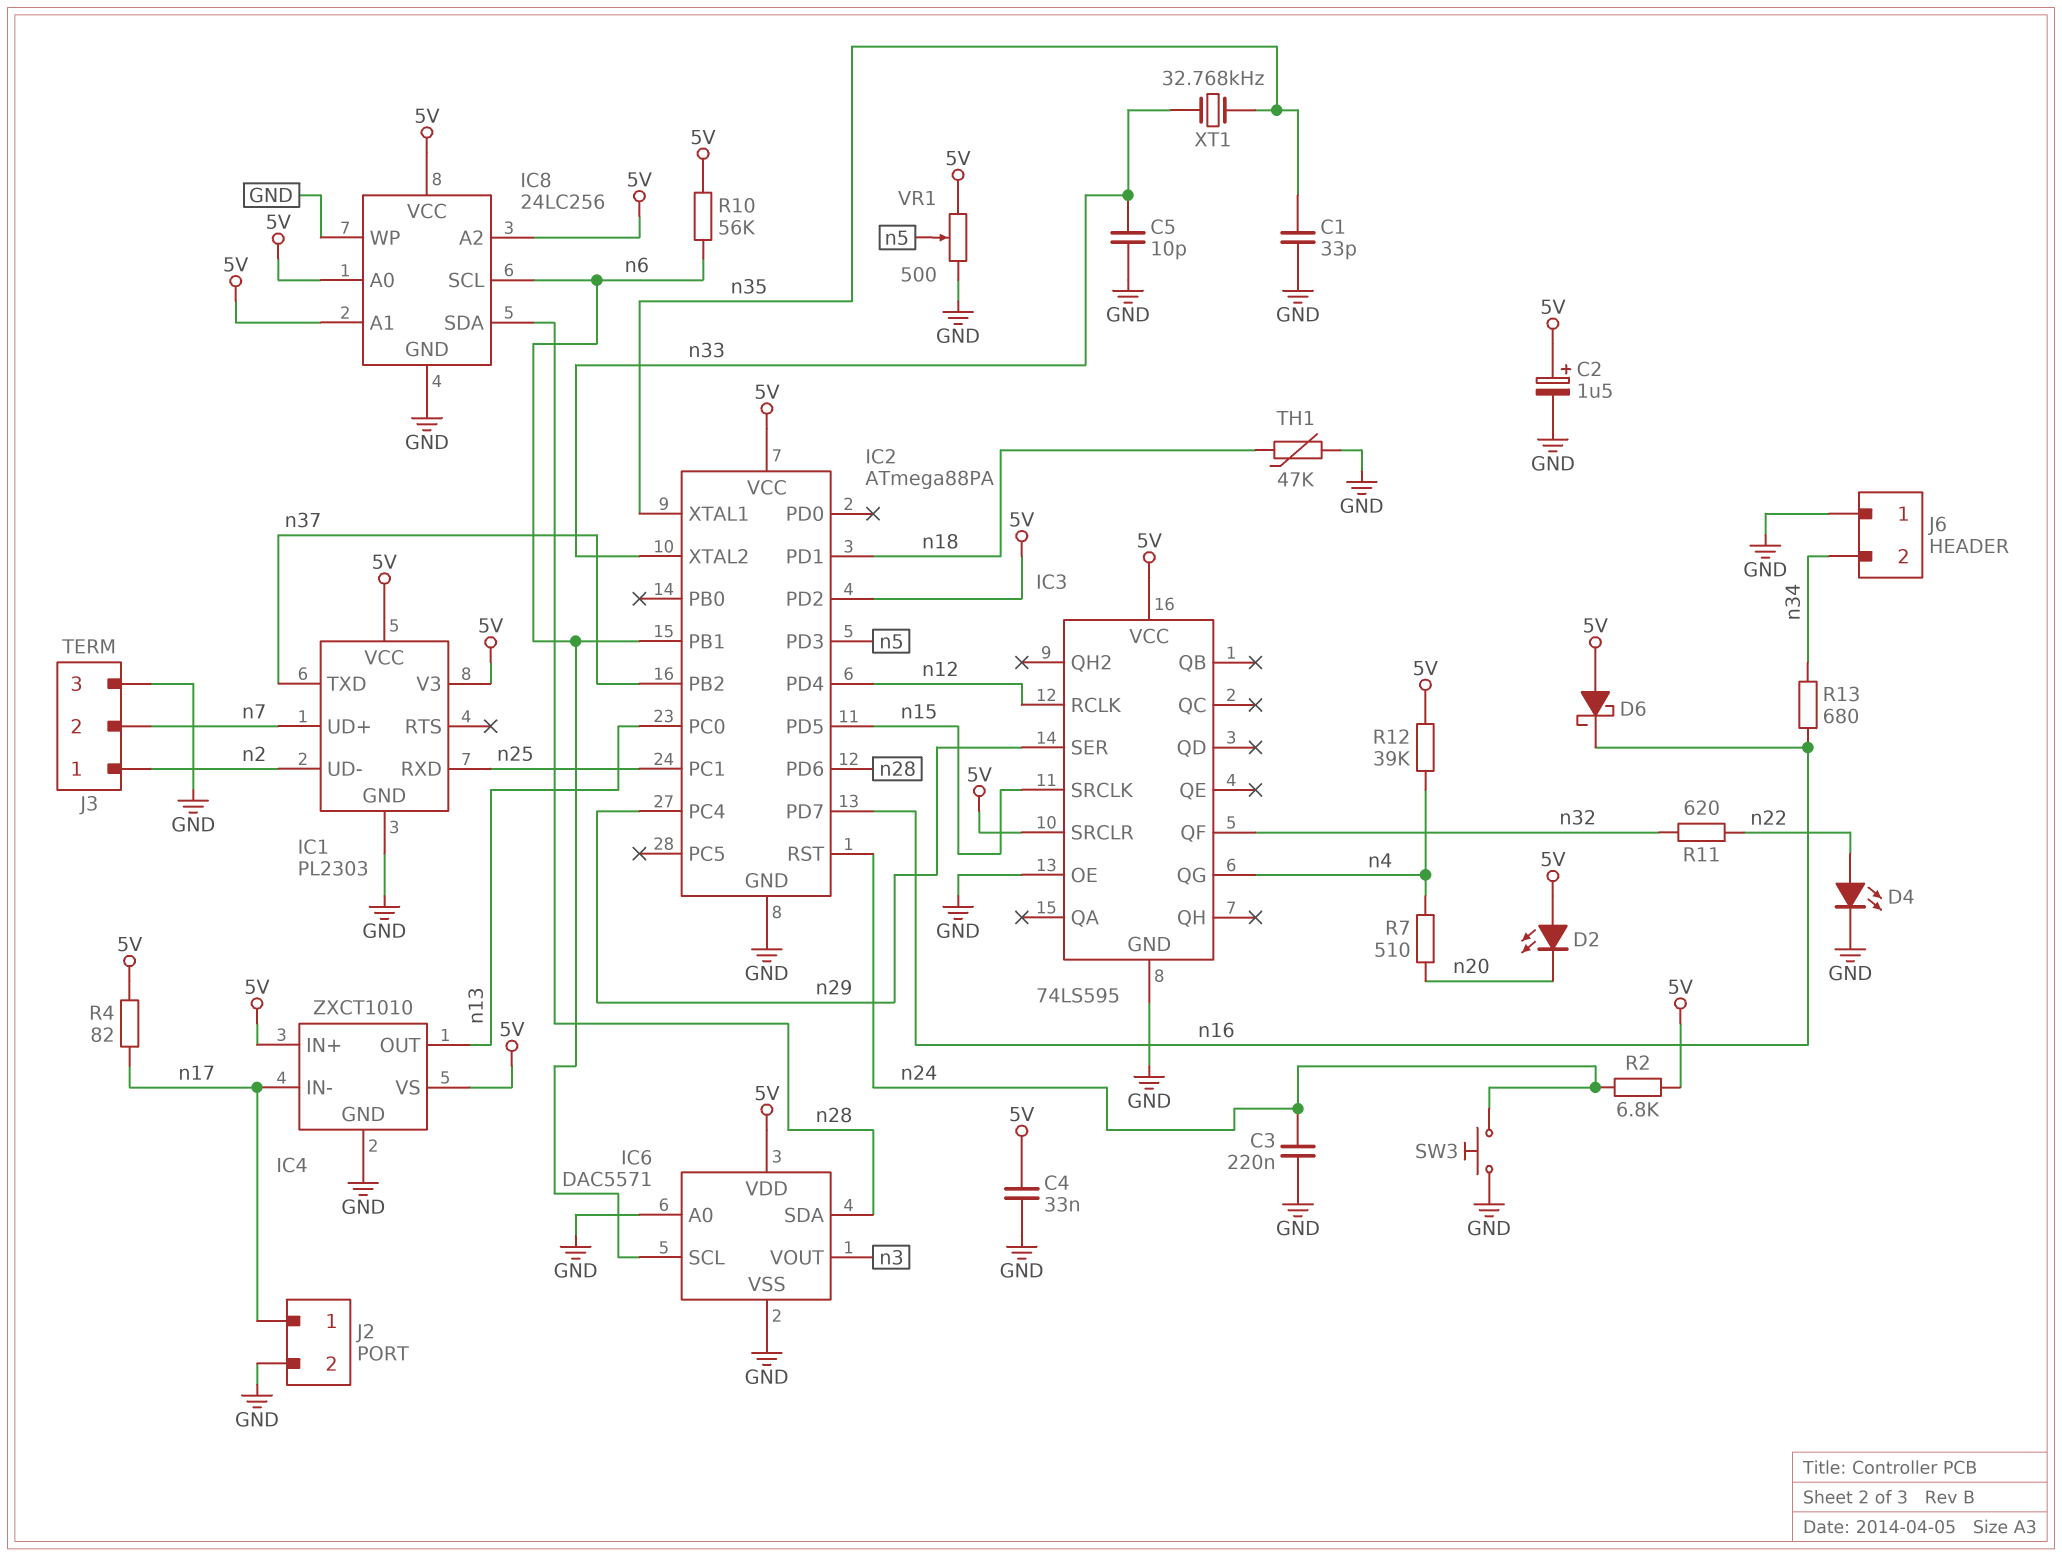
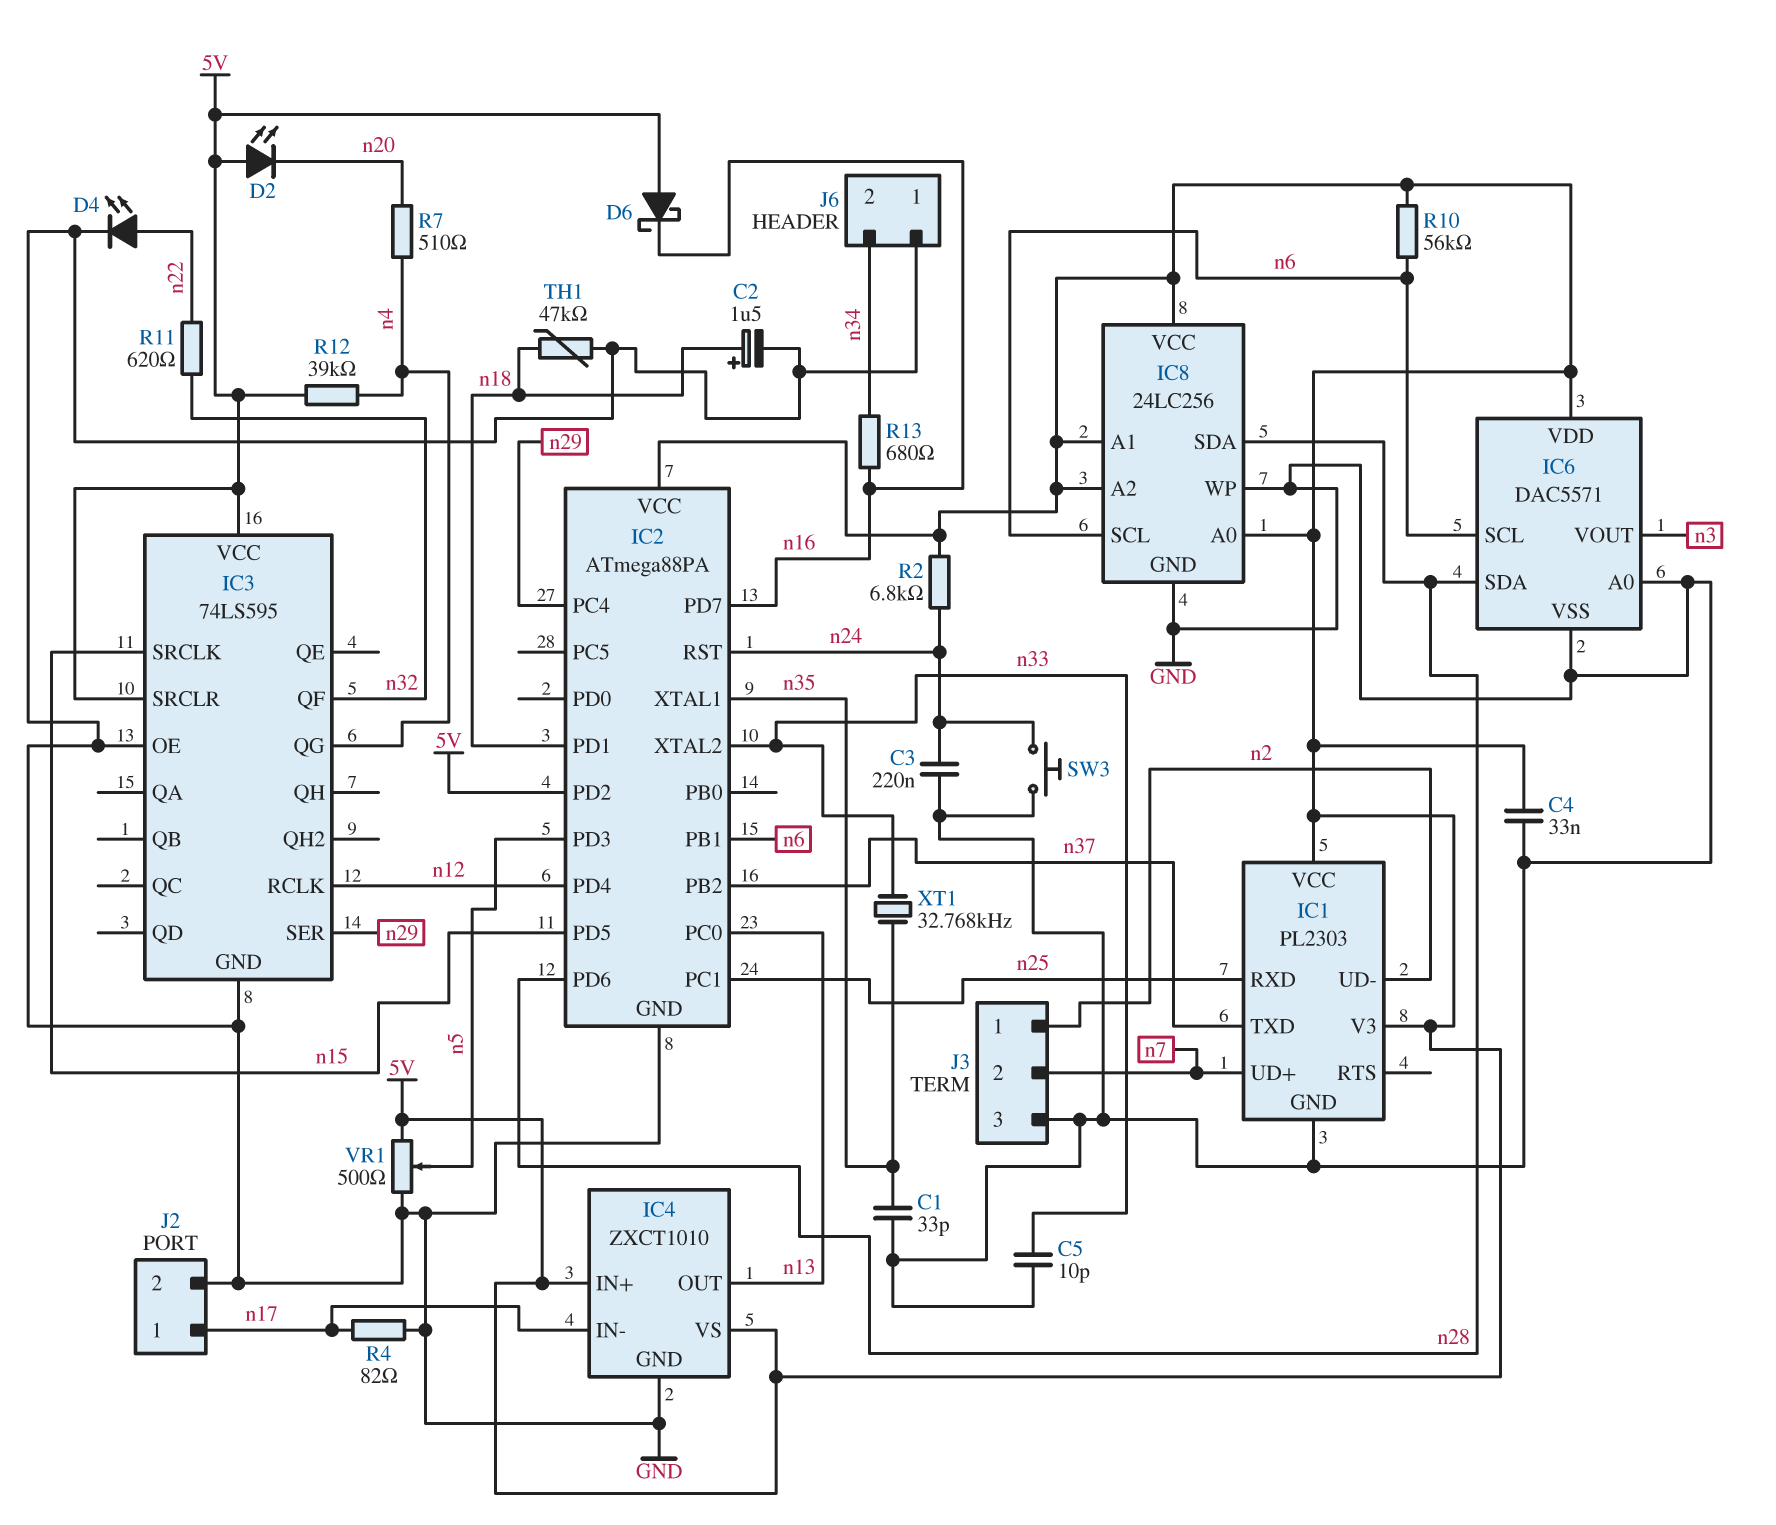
C2: 1.5uF (plus 5V, minus GND) -> 1.5uF (plus n18, minus GND)
R4: 82 (5V, n17) -> 82 (GND, n17)

